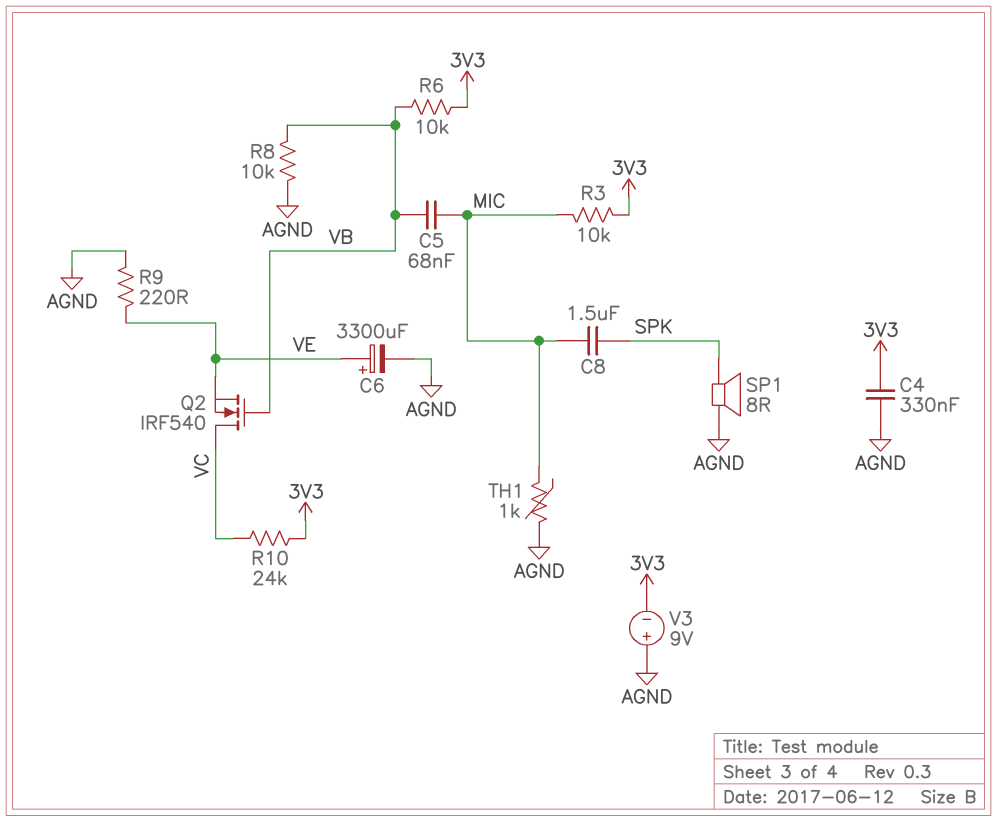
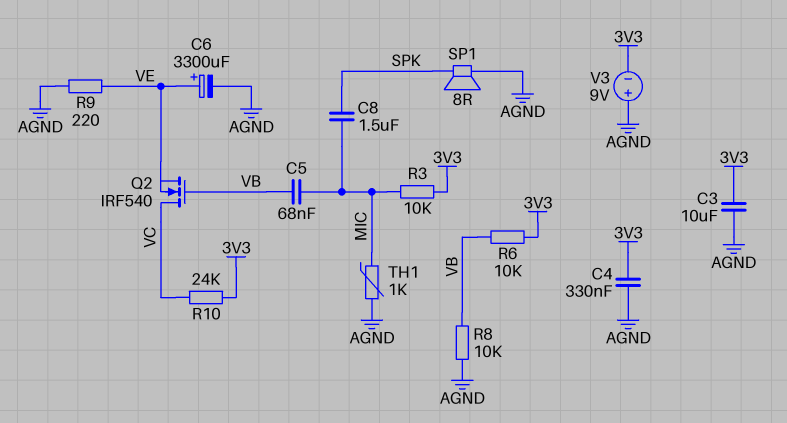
C3: none -> 10uF (3V3, AGND)

